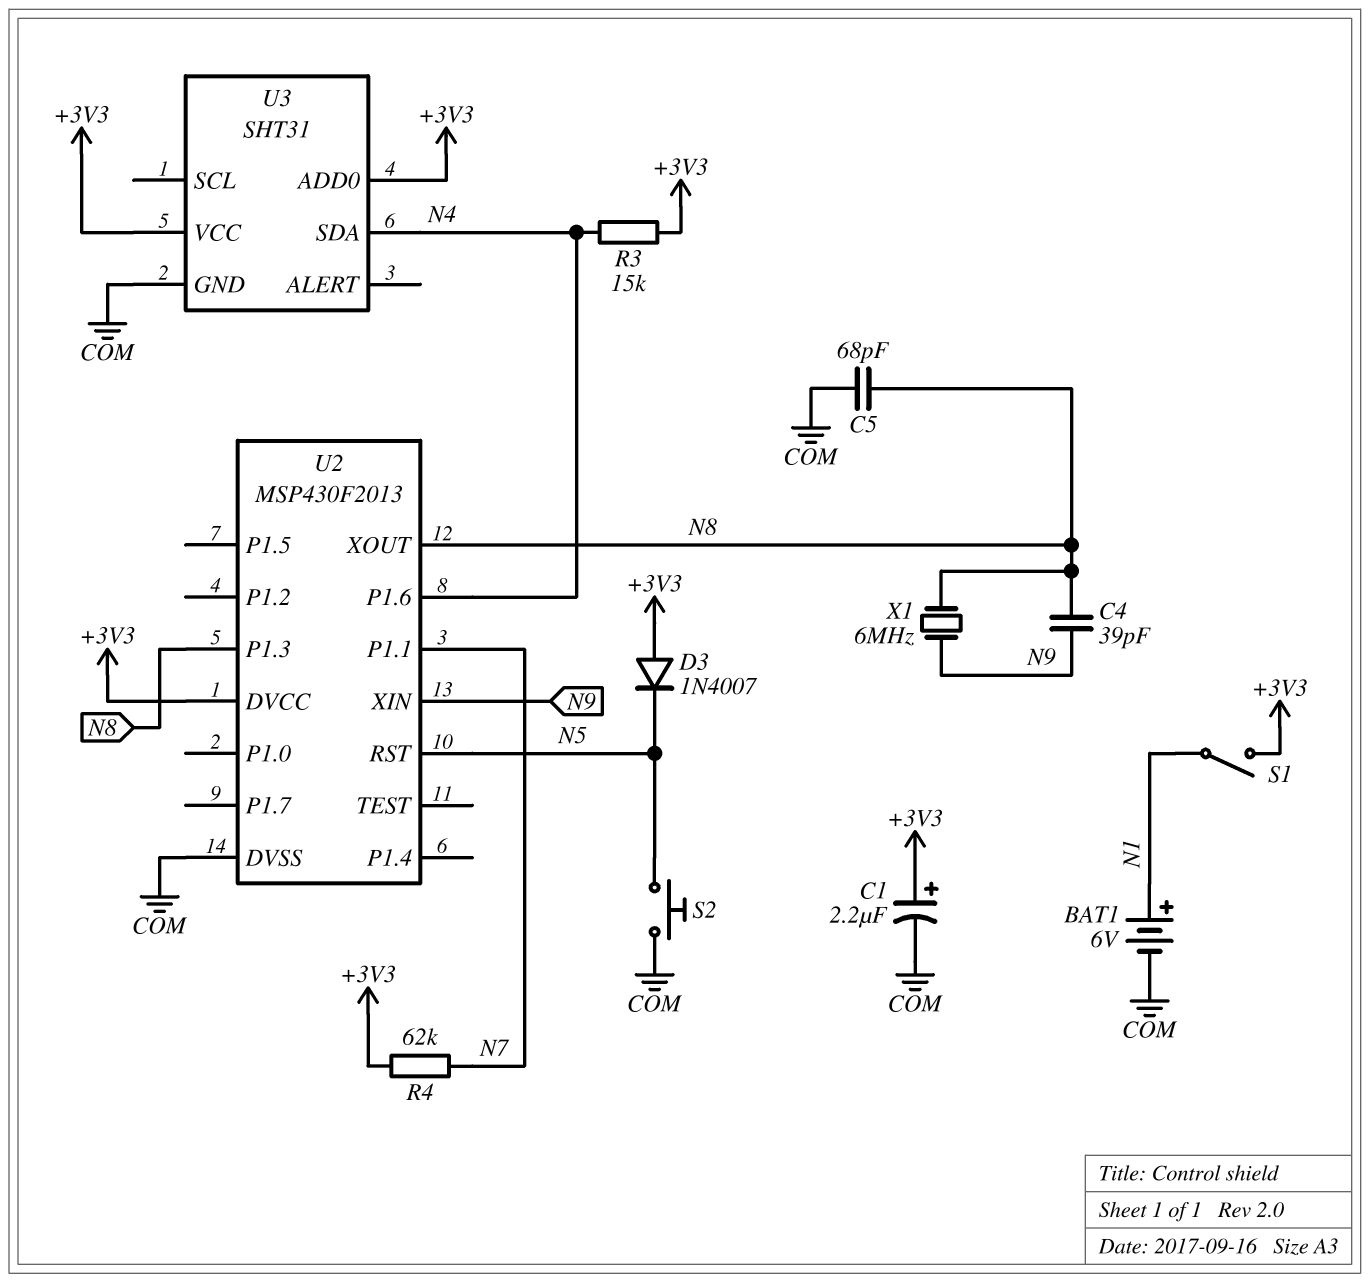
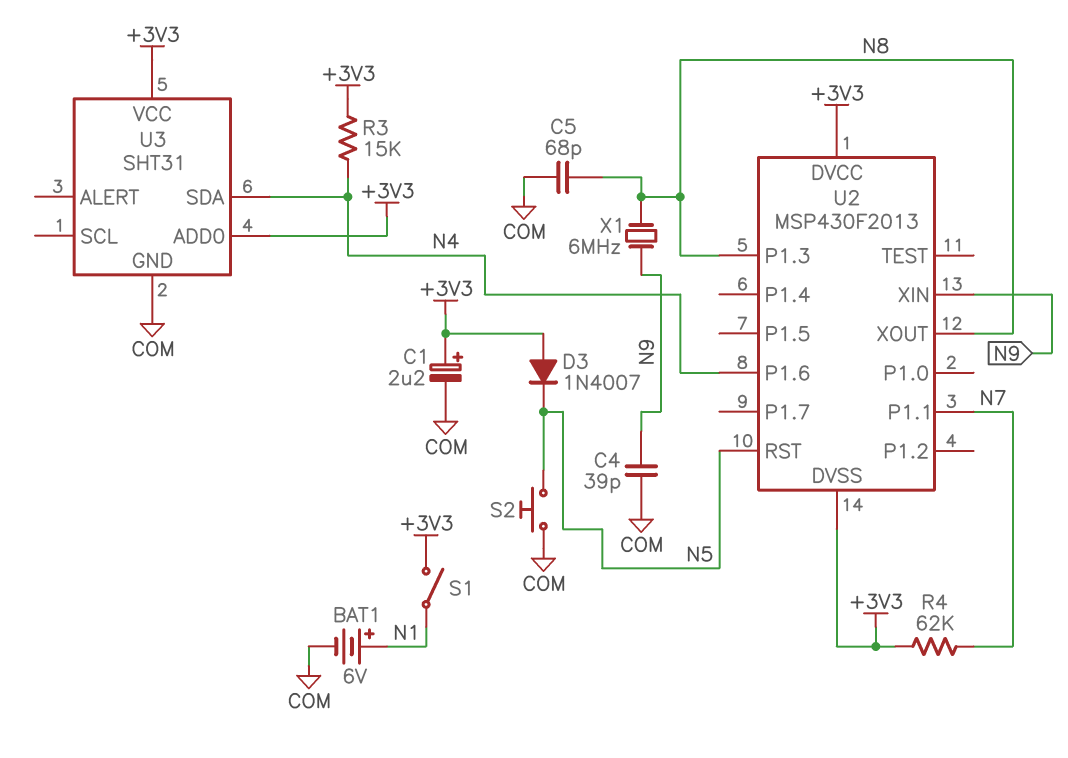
C4: 39pF (N8, N9) -> 39pF (COM, N9)
U2 pin DVSS: COM -> +3V3

